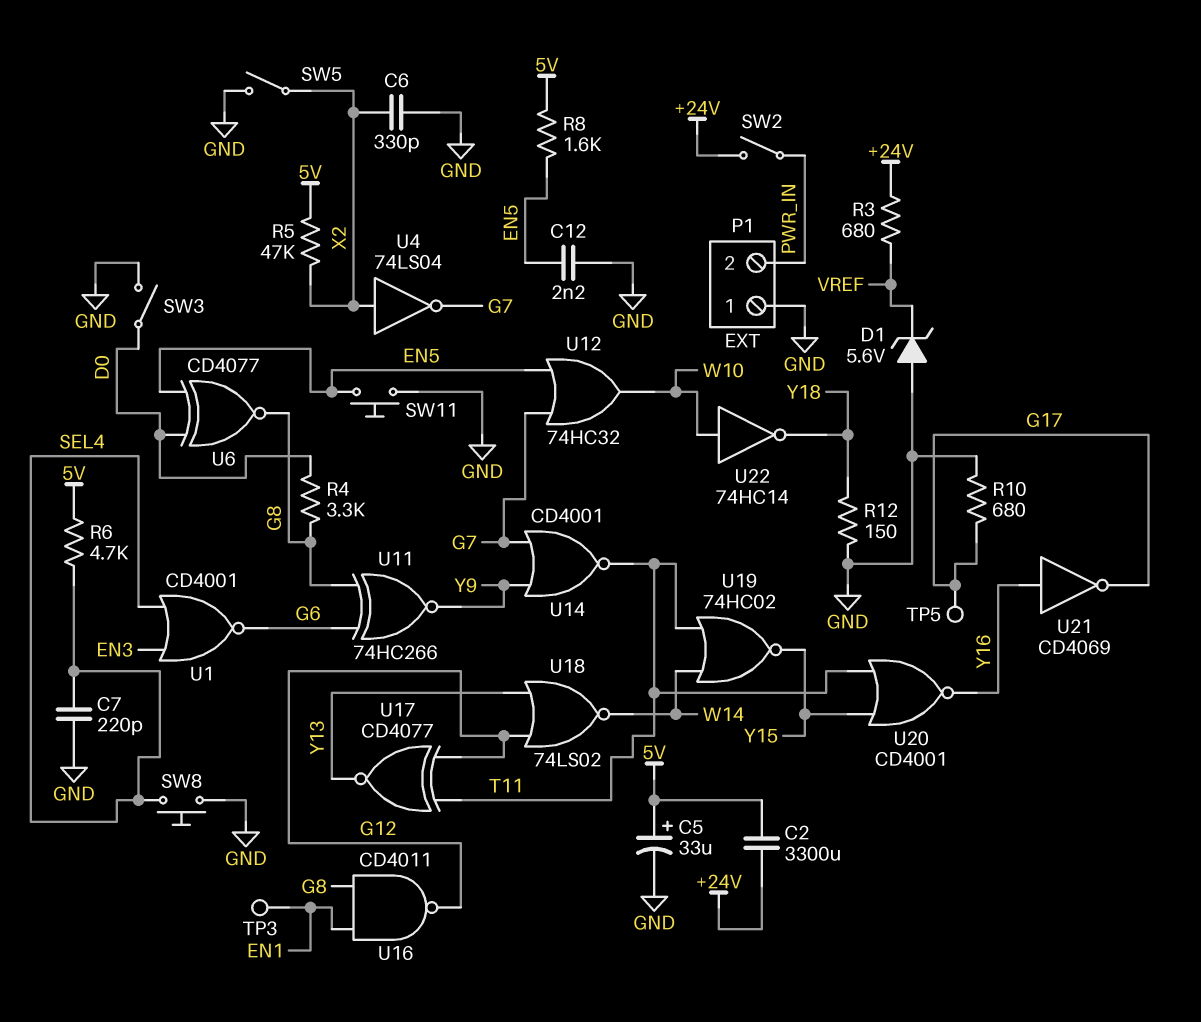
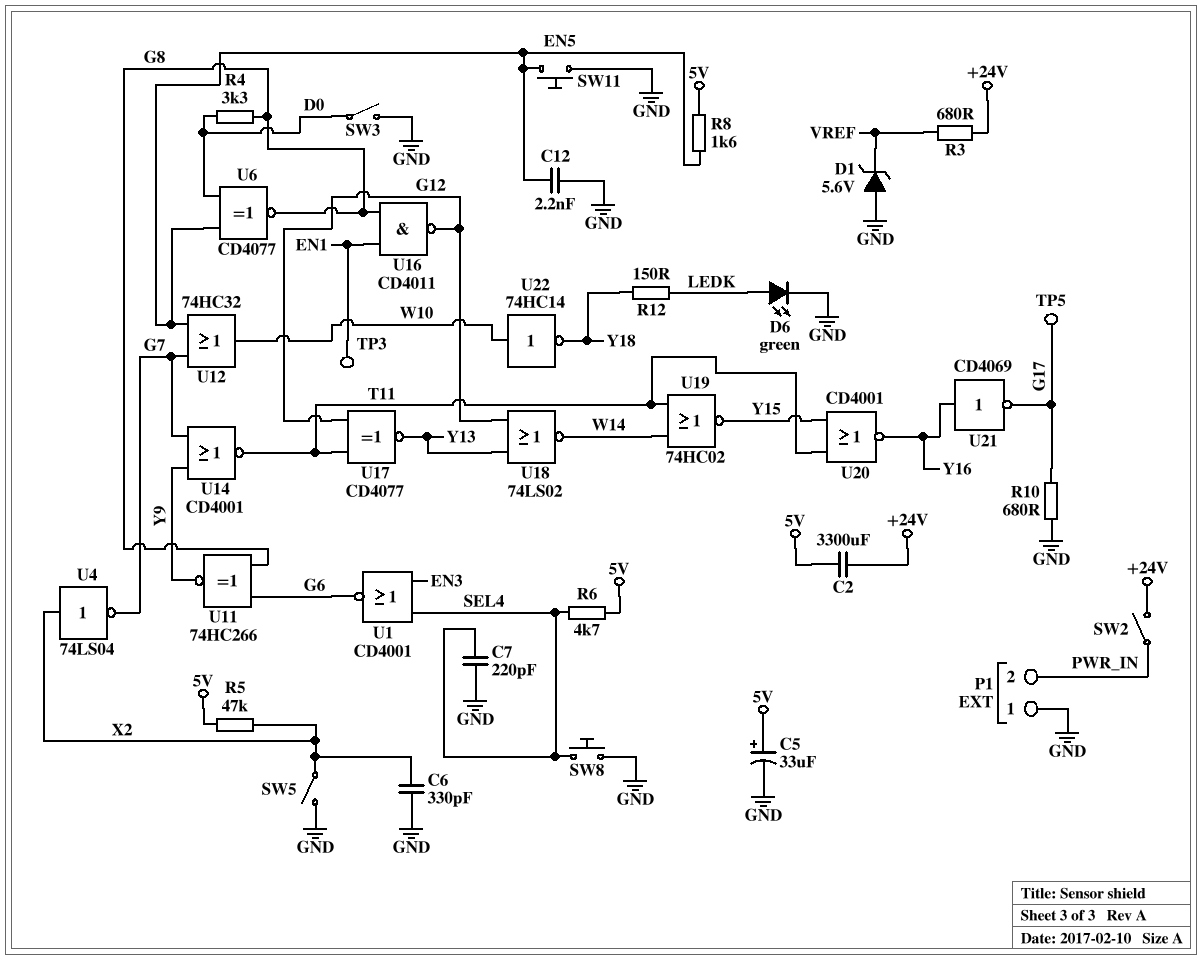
D6: none -> LED green (A LEDK, K GND)
R12: 150 (GND, Y18) -> 150 (LEDK, Y18)

